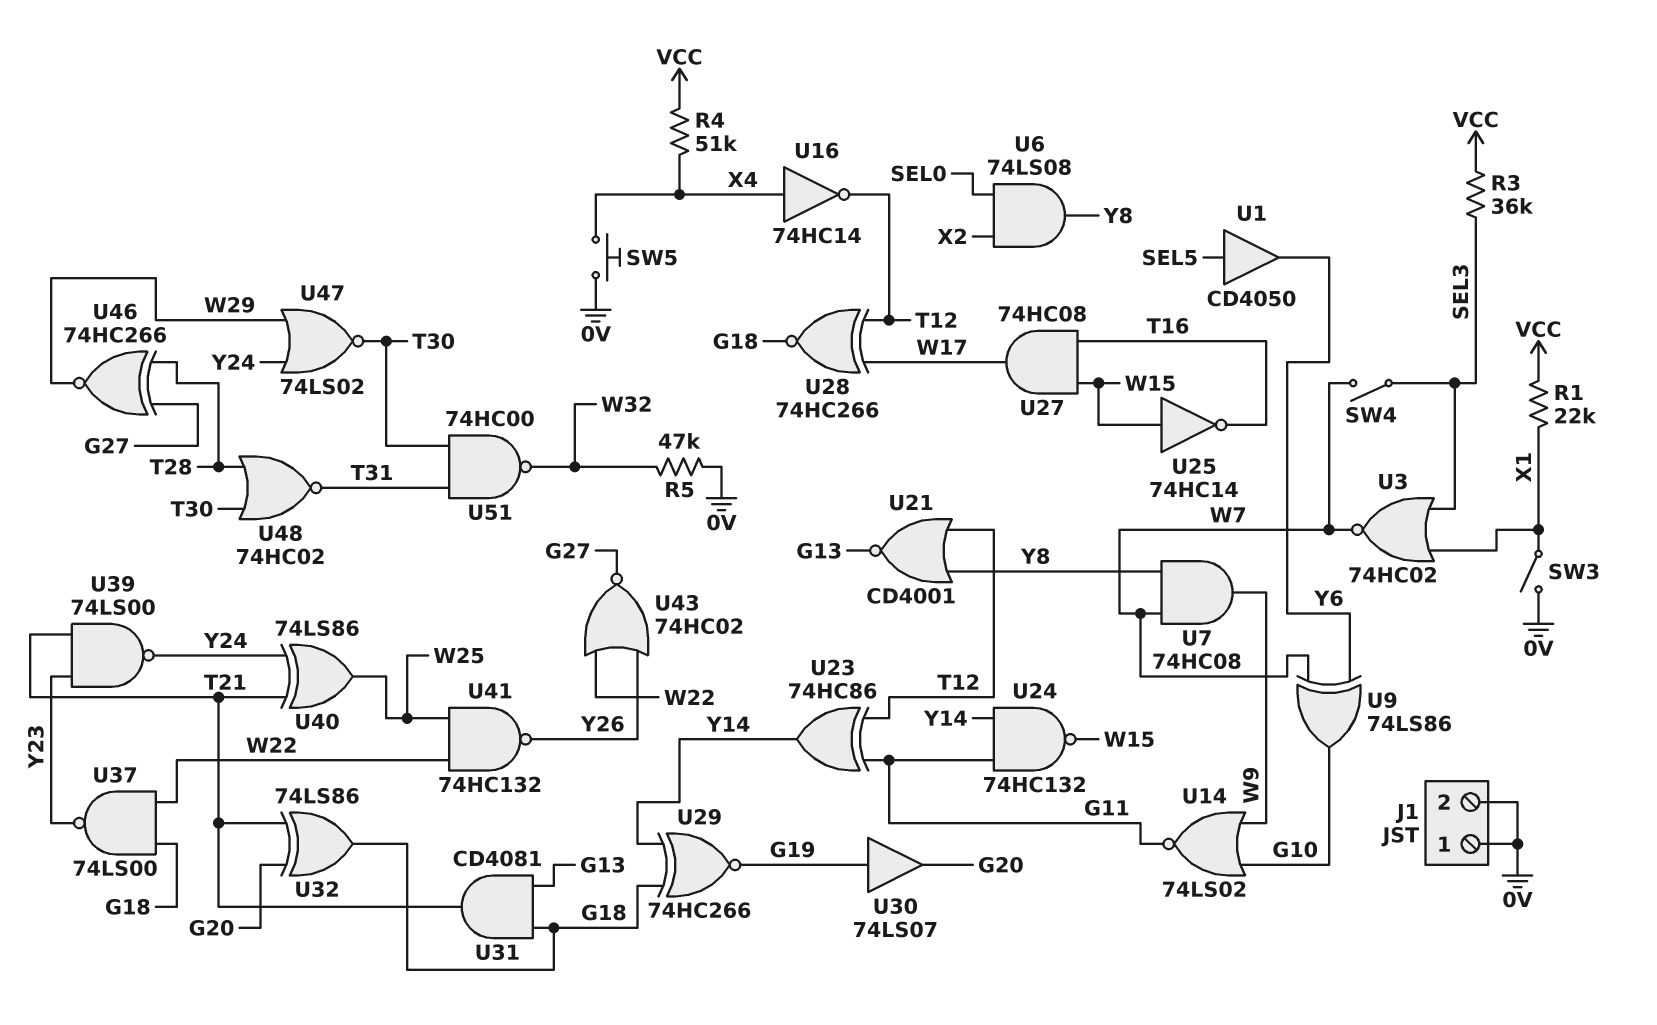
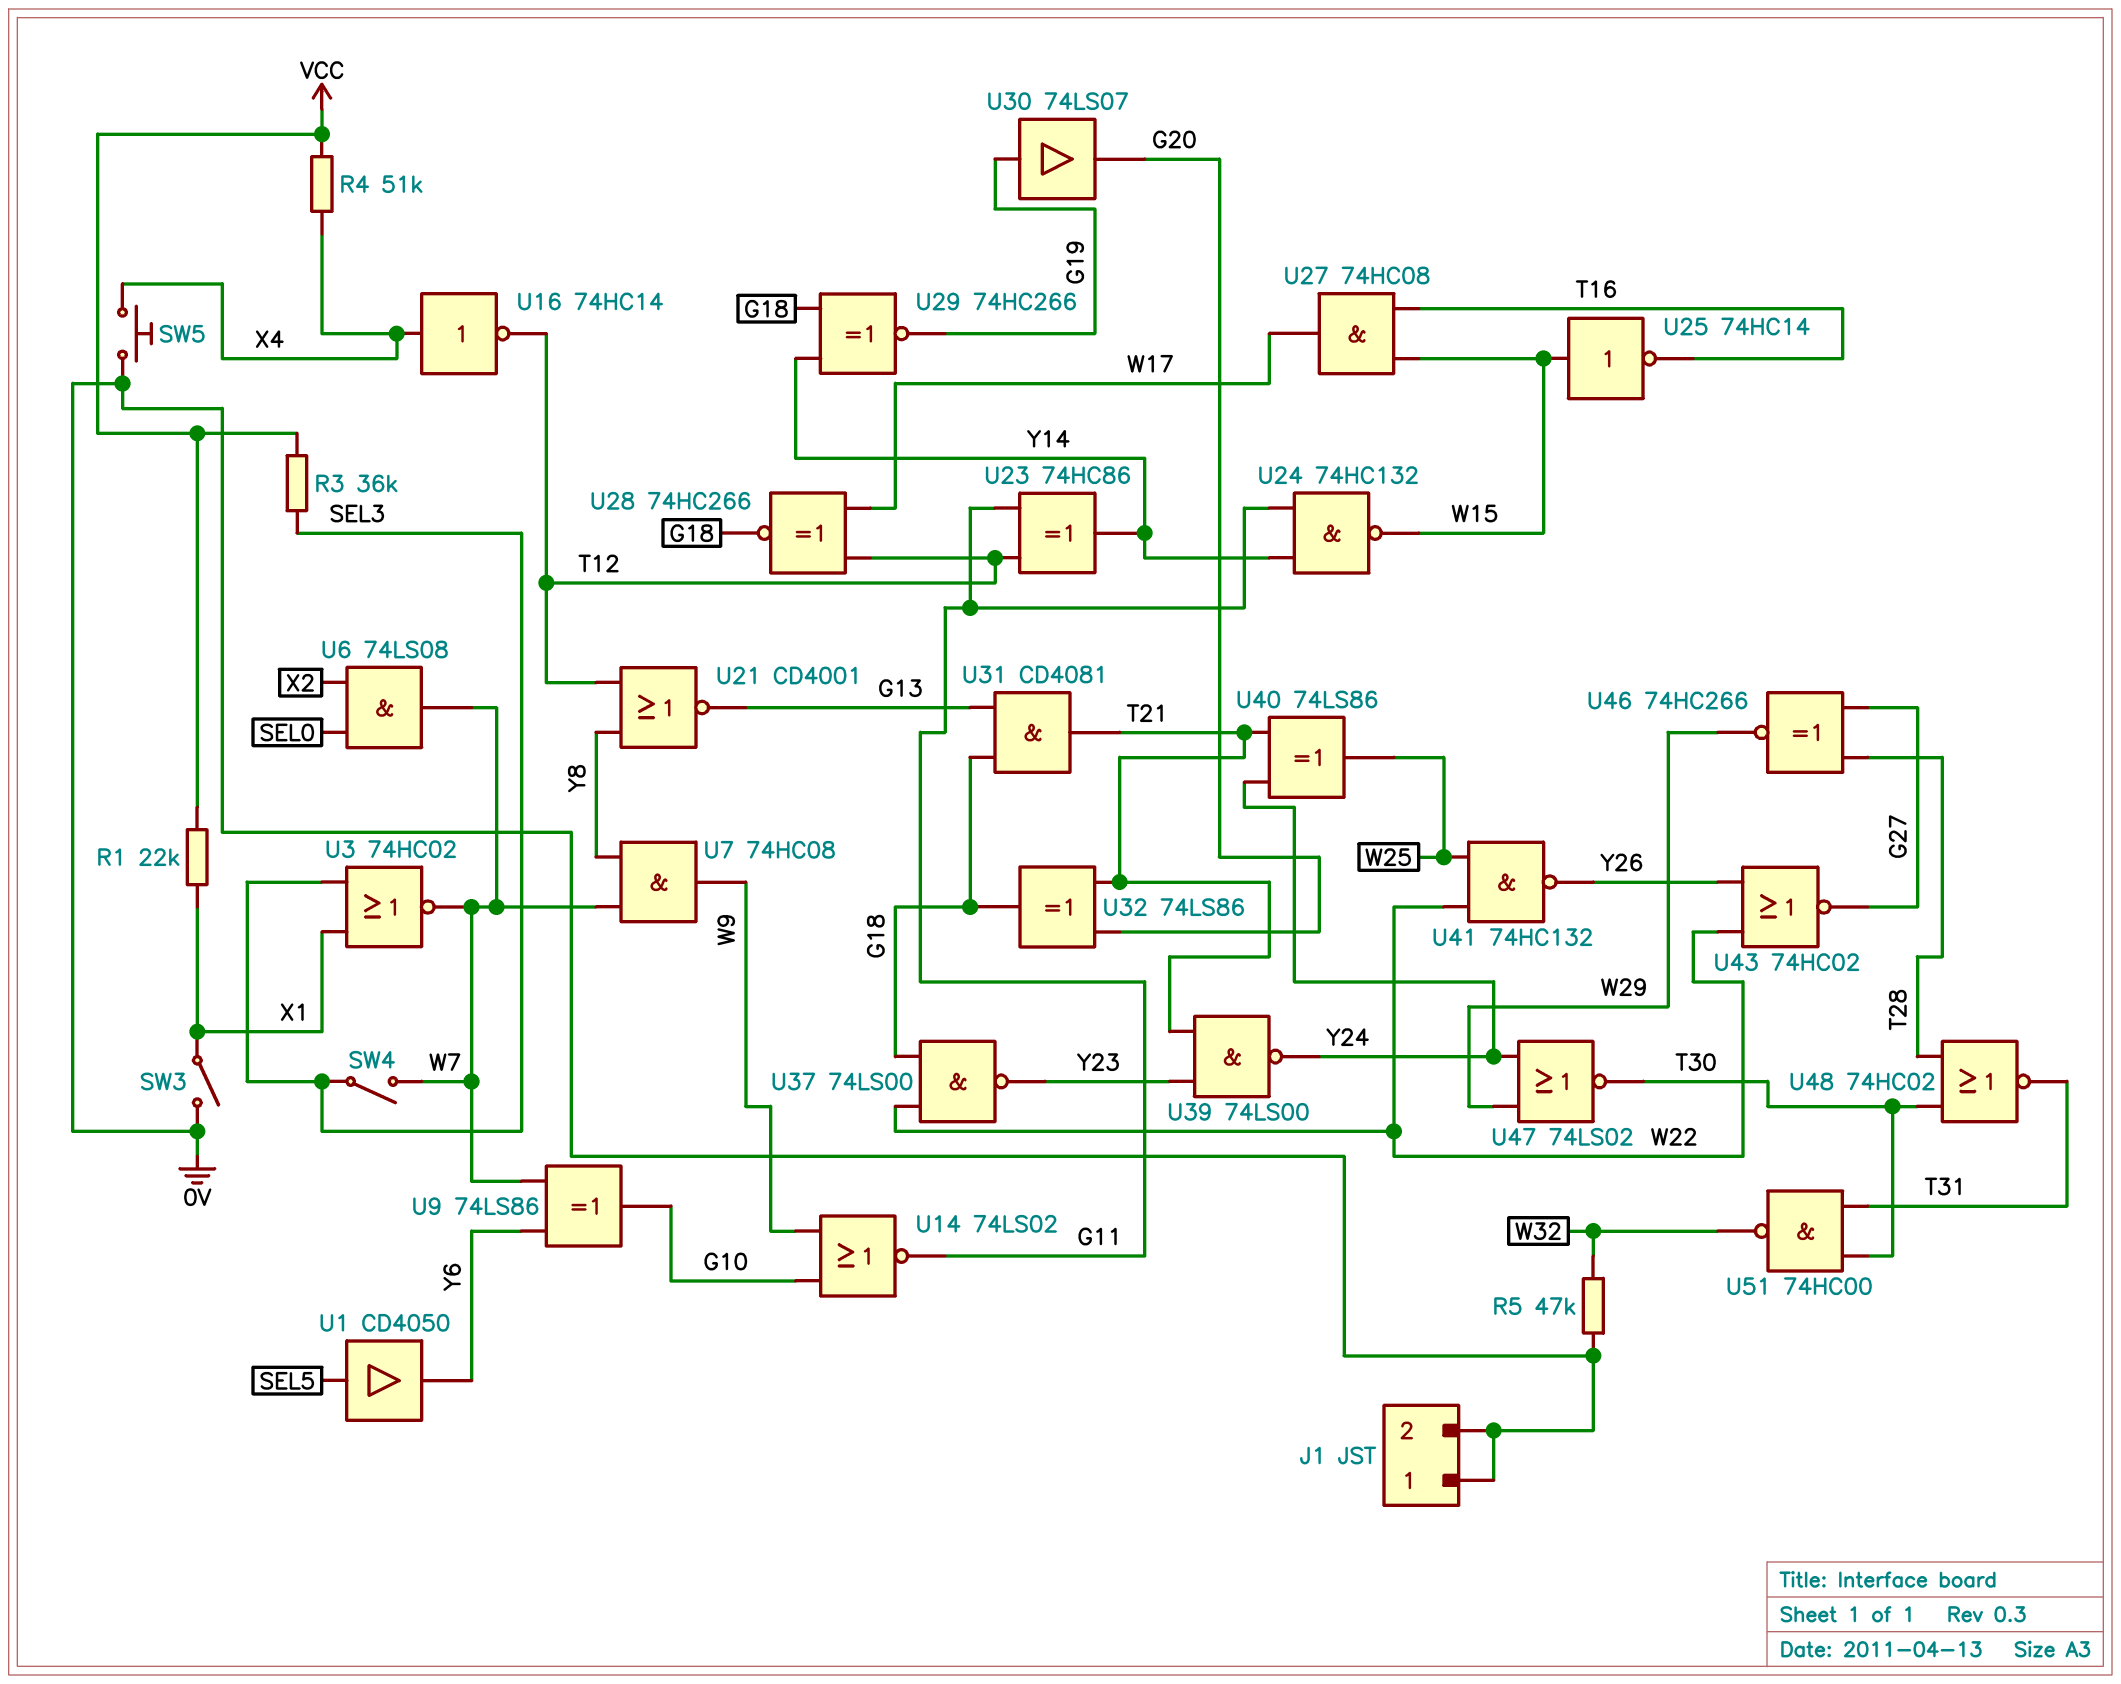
U6: AND 74LS08 (in SEL0, in X2, out Y8) -> AND 74LS08 (in SEL0, in X2, out W7)

